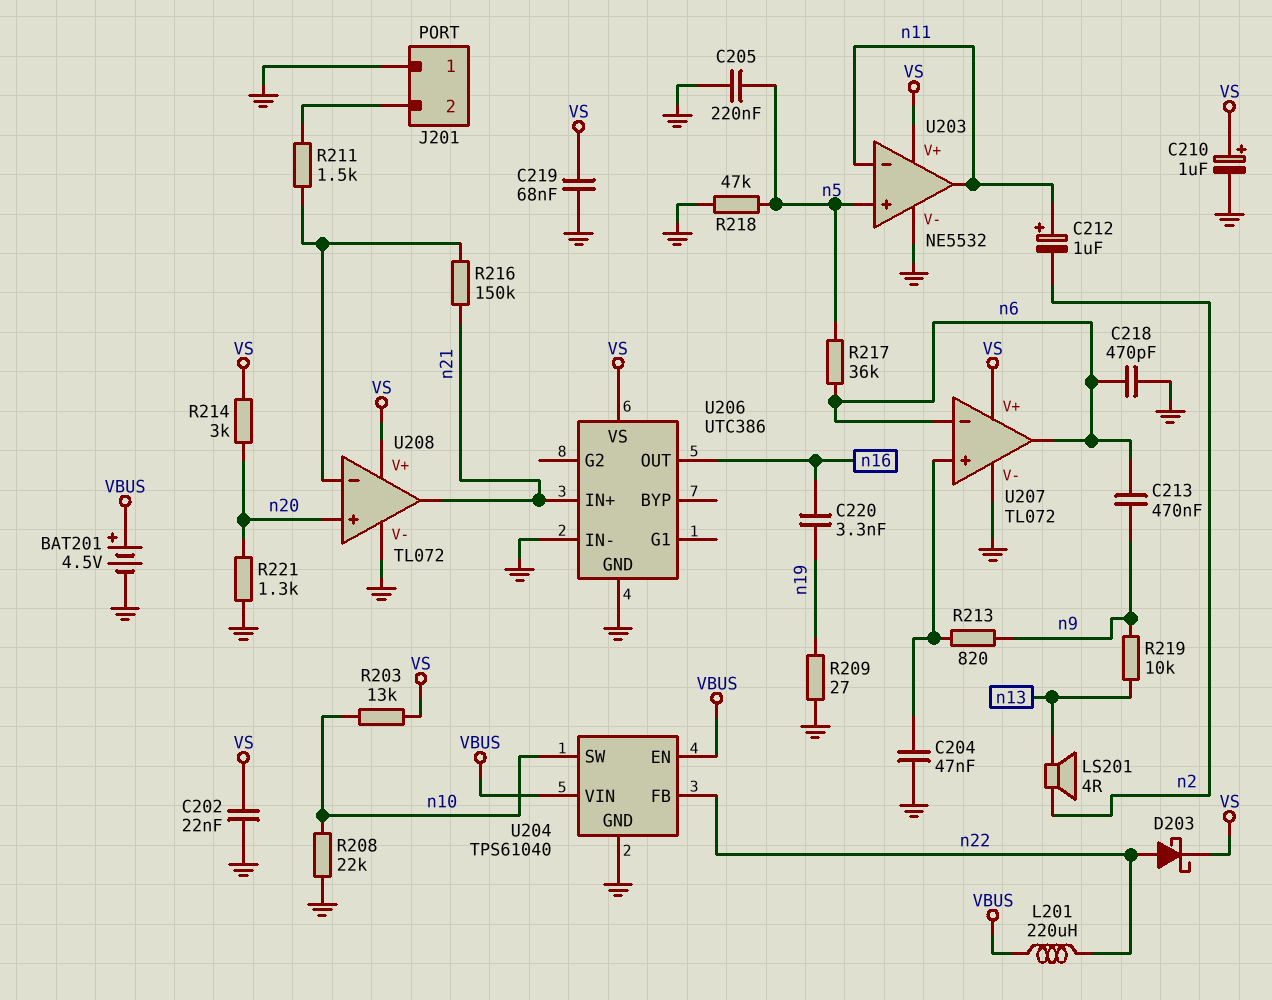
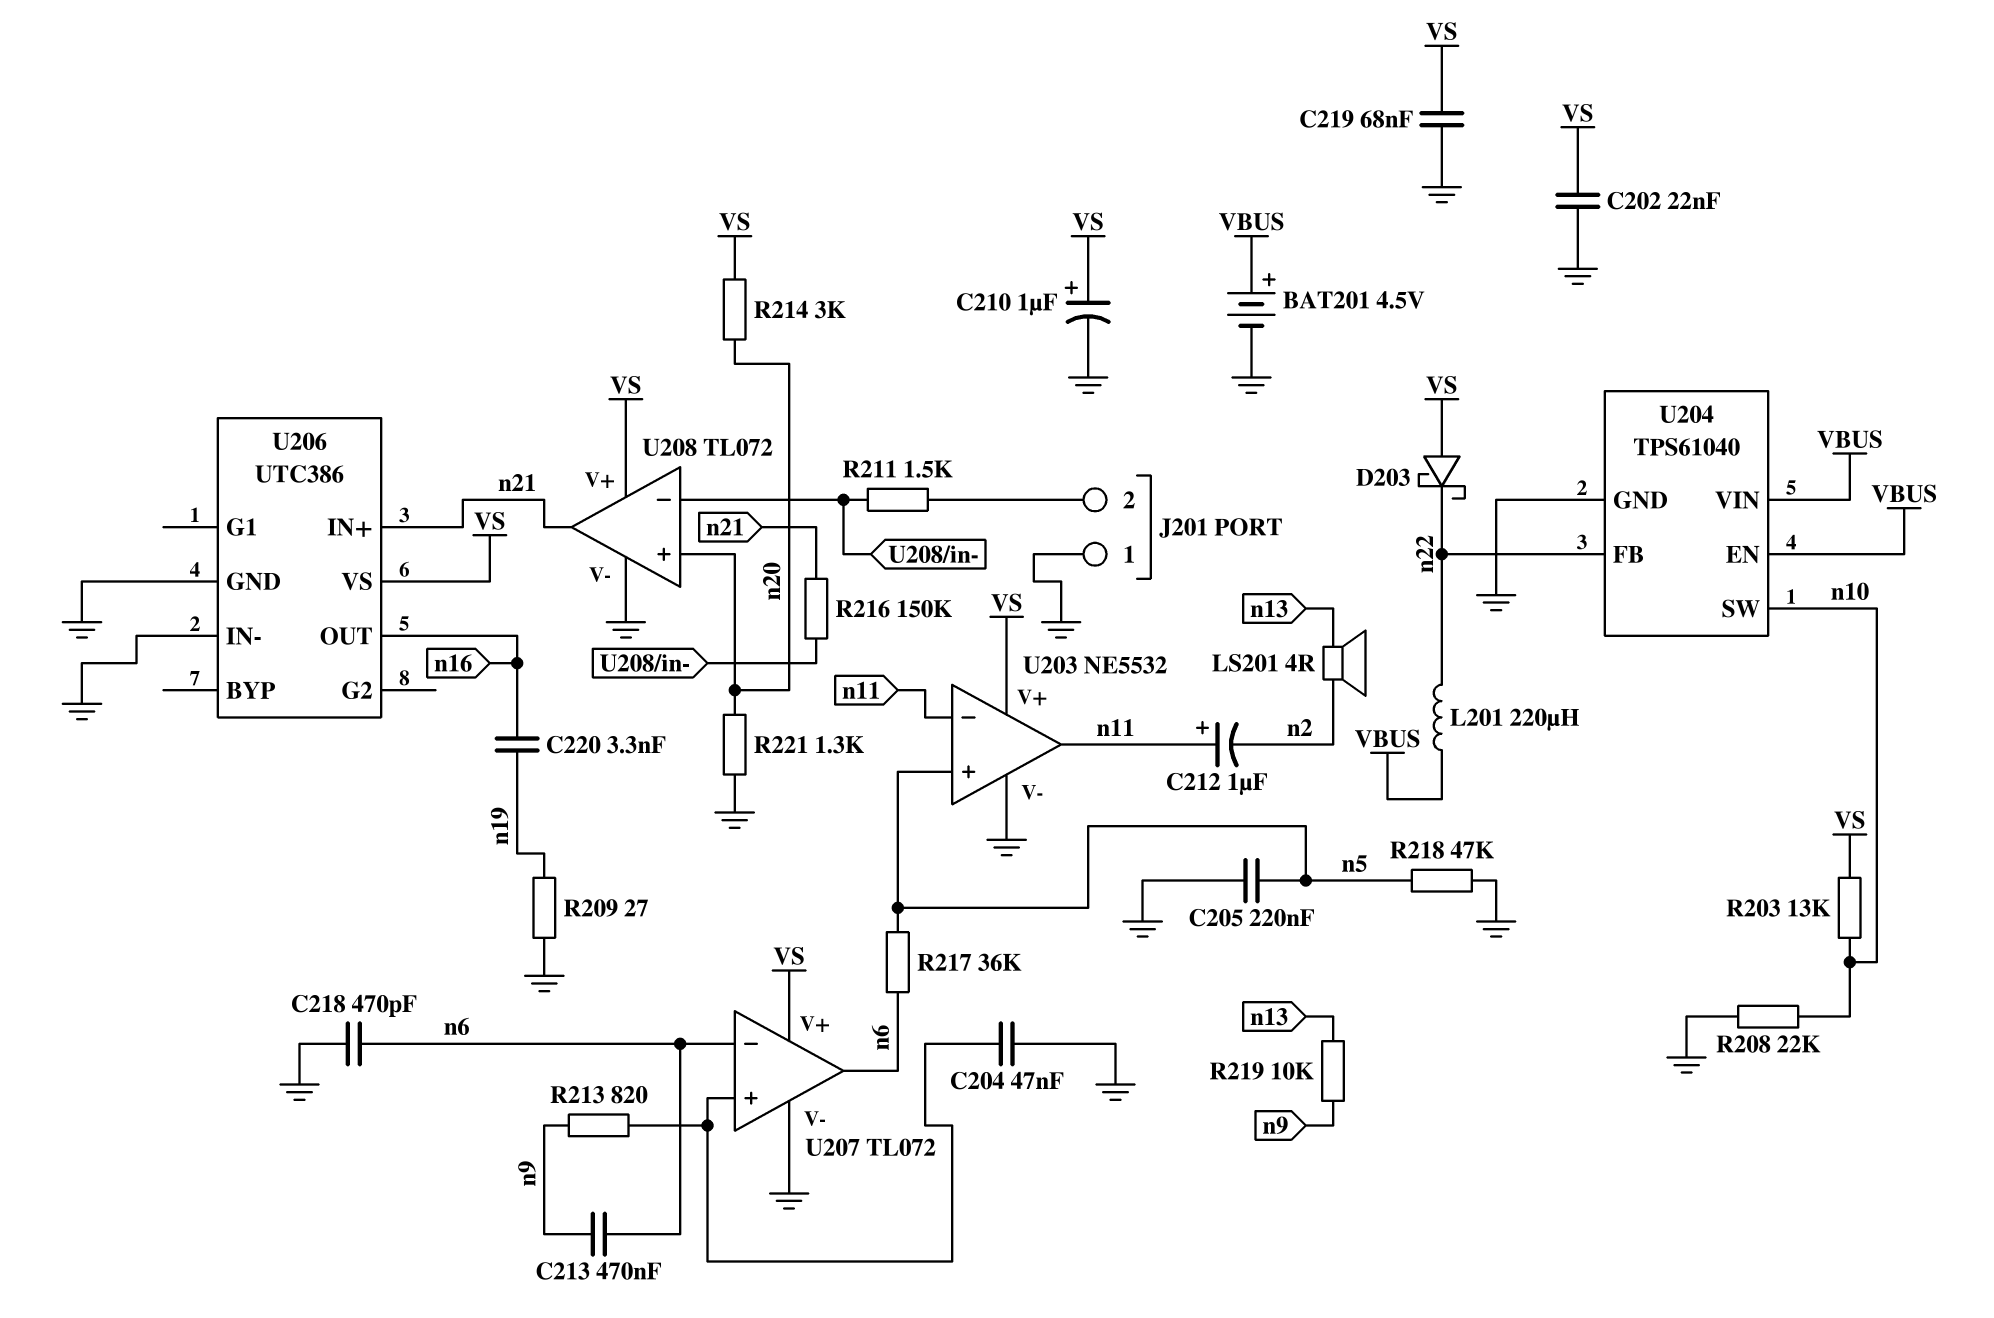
D203: schottky (A n22, K VS) -> schottky (A VS, K n22)

